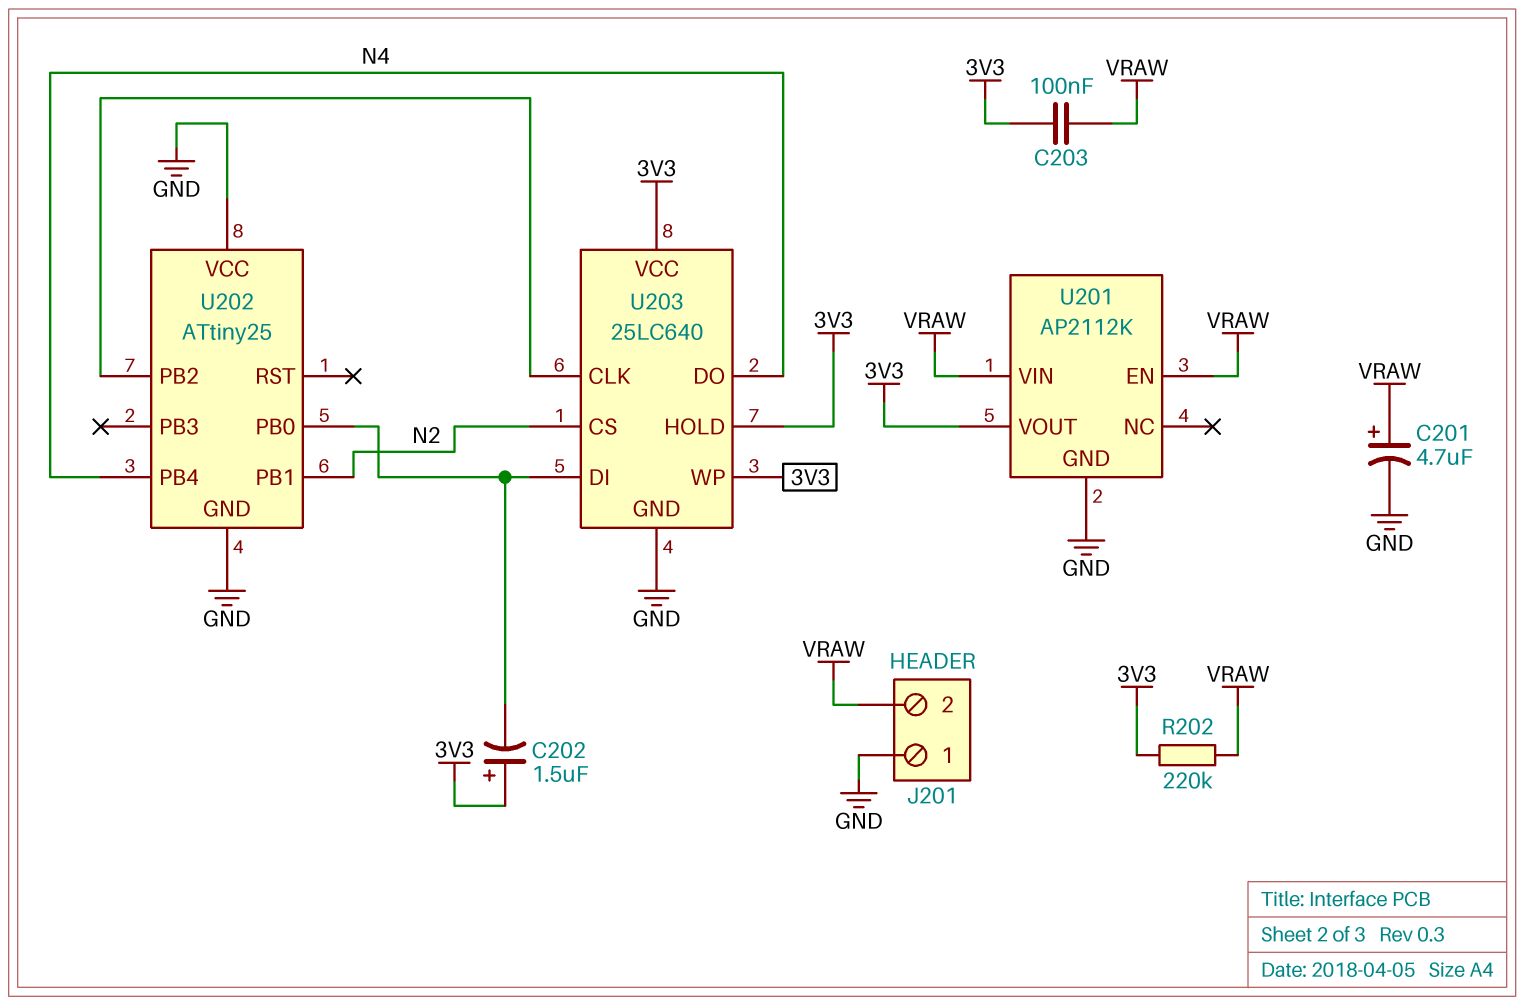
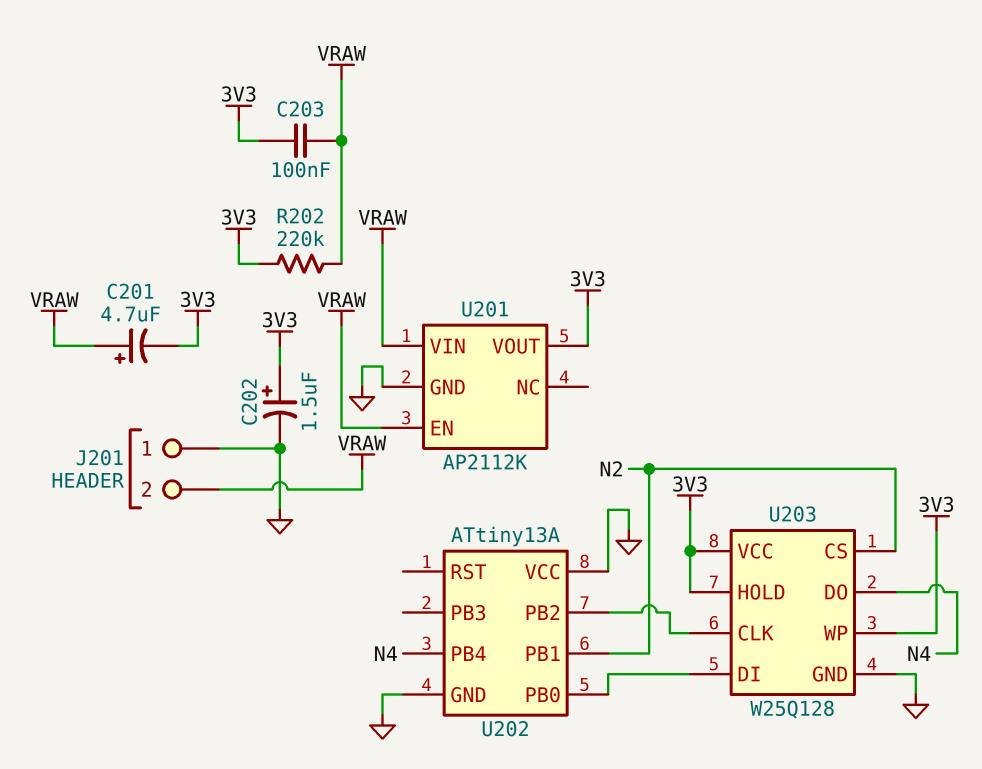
C201: 4.7uF (plus VRAW, minus GND) -> 4.7uF (plus VRAW, minus 3V3)
C202: 1.5uF (plus 3V3, minus U202/PB0) -> 1.5uF (plus 3V3, minus GND)
U202: ATtiny25 -> ATtiny13A
U203: 25LC640 -> W25Q128

